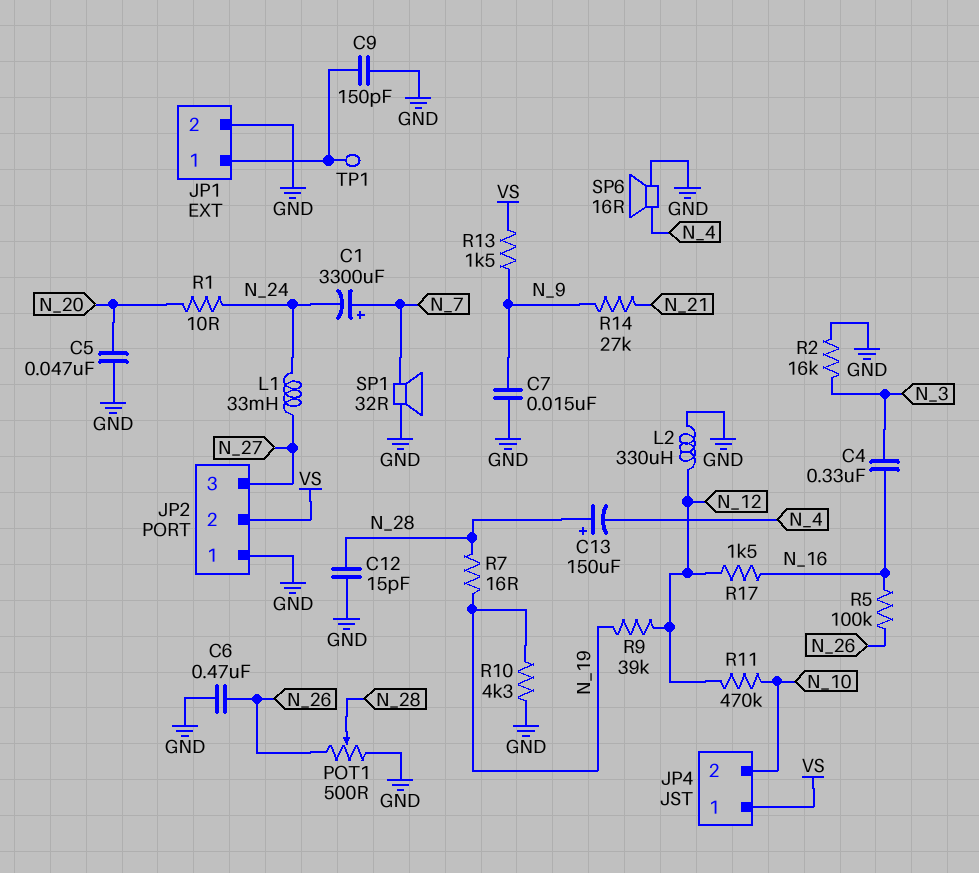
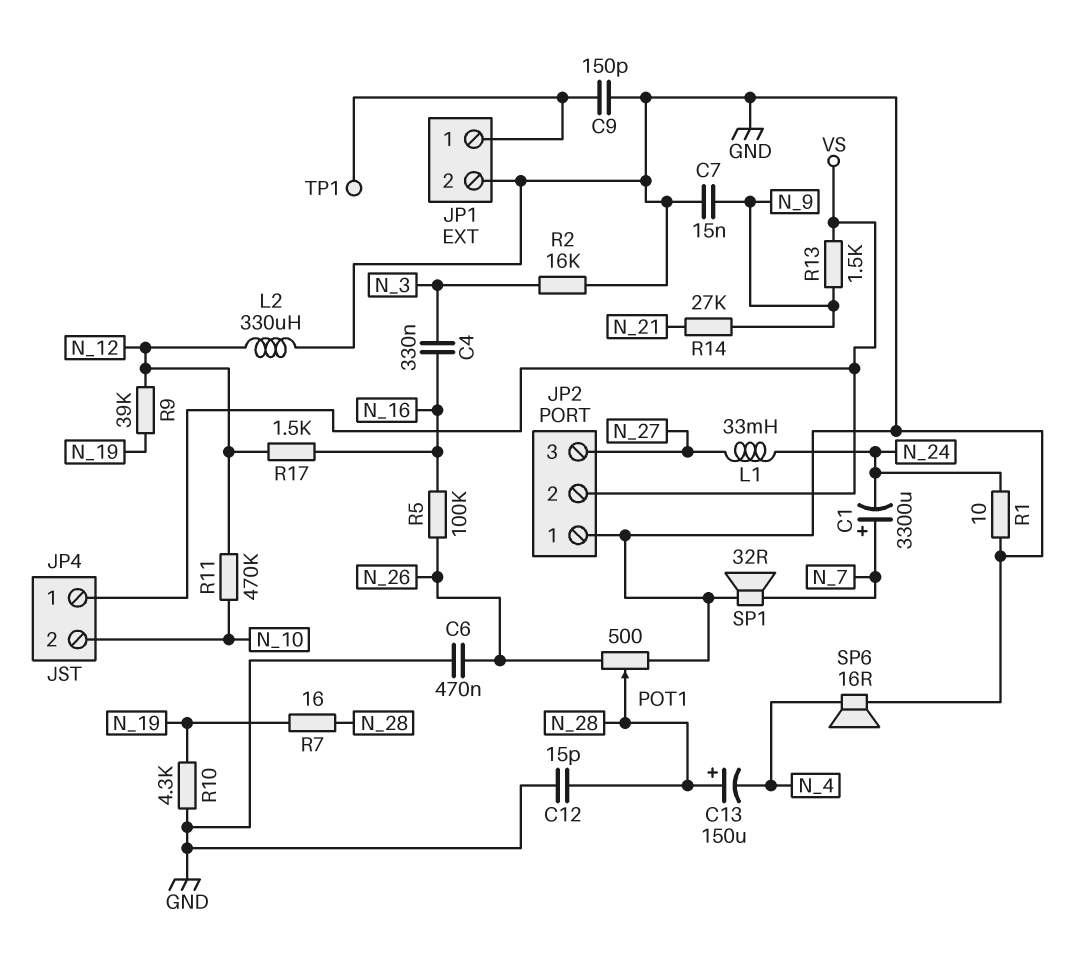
C5: 47nF (GND, N_20) -> none
R1: 10 (N_20, N_24) -> 10 (GND, N_24)

